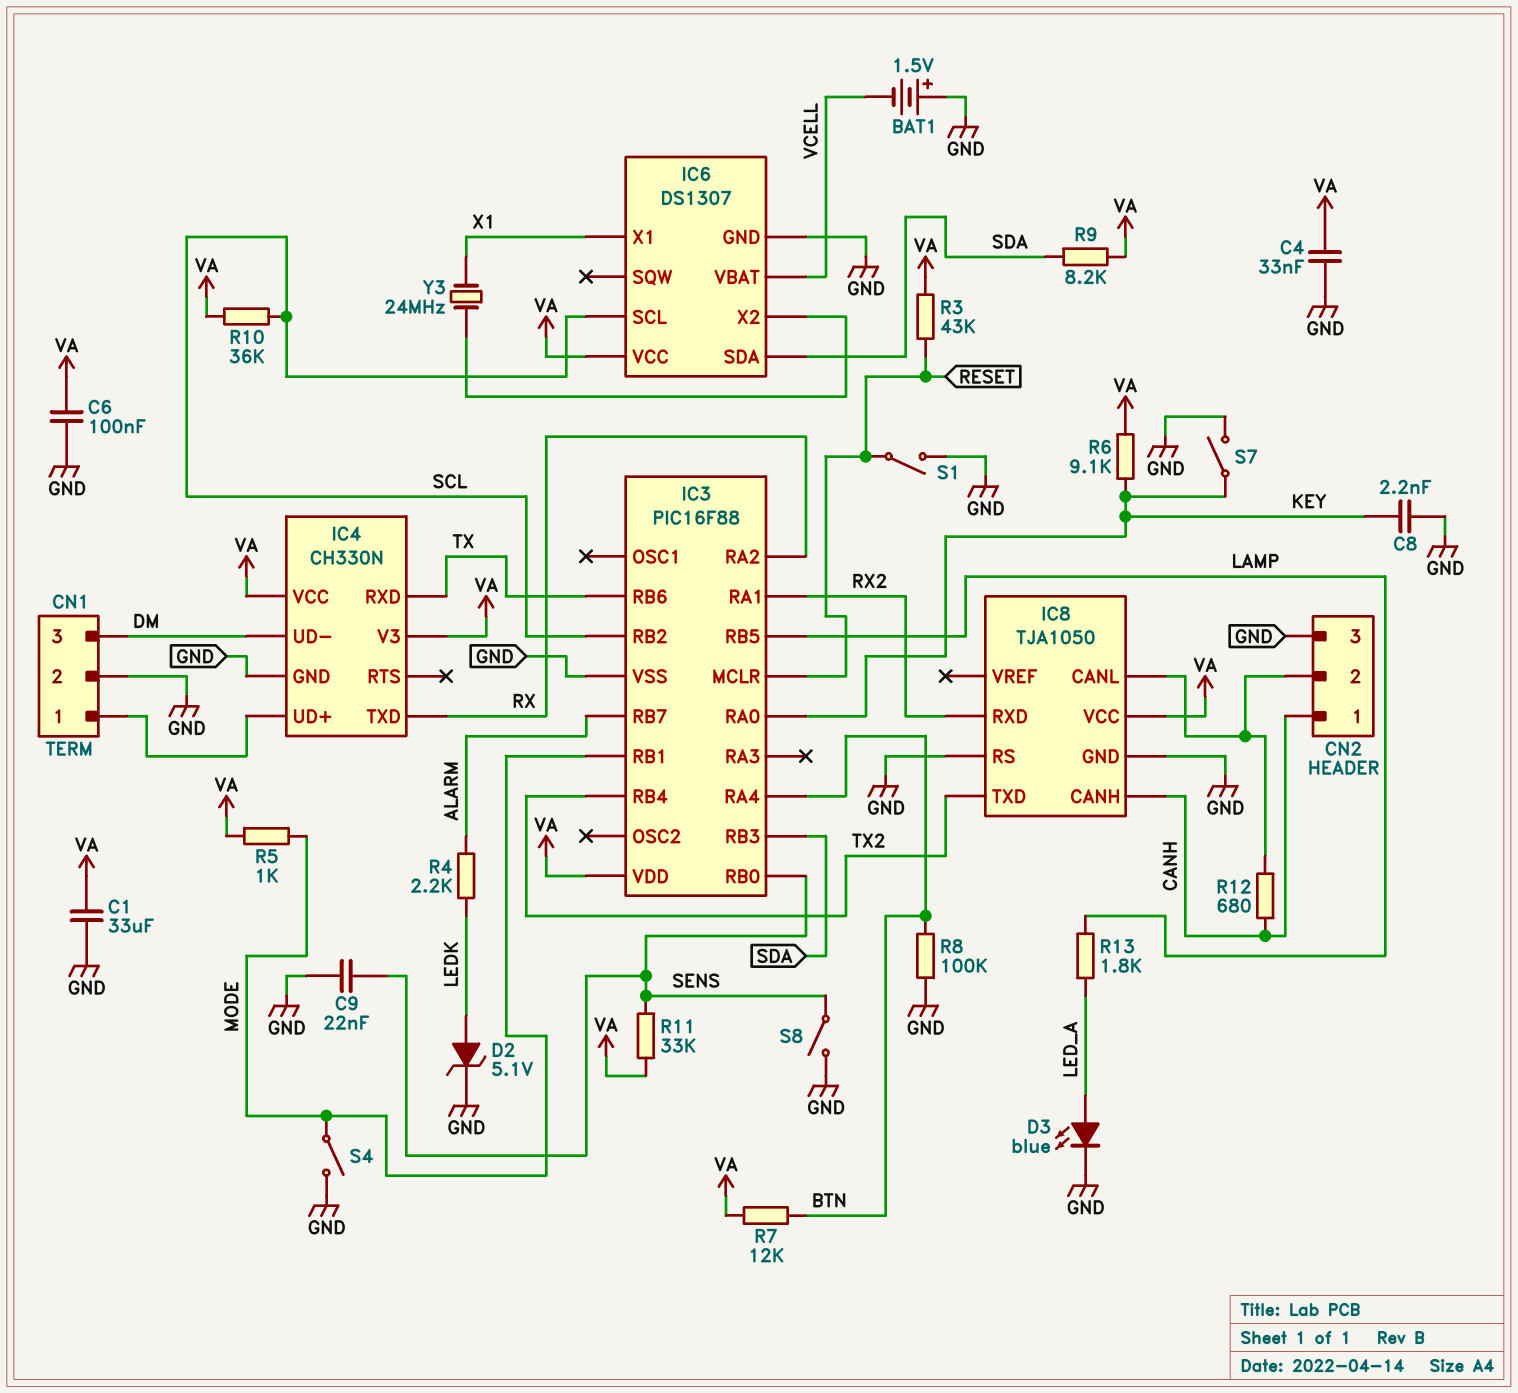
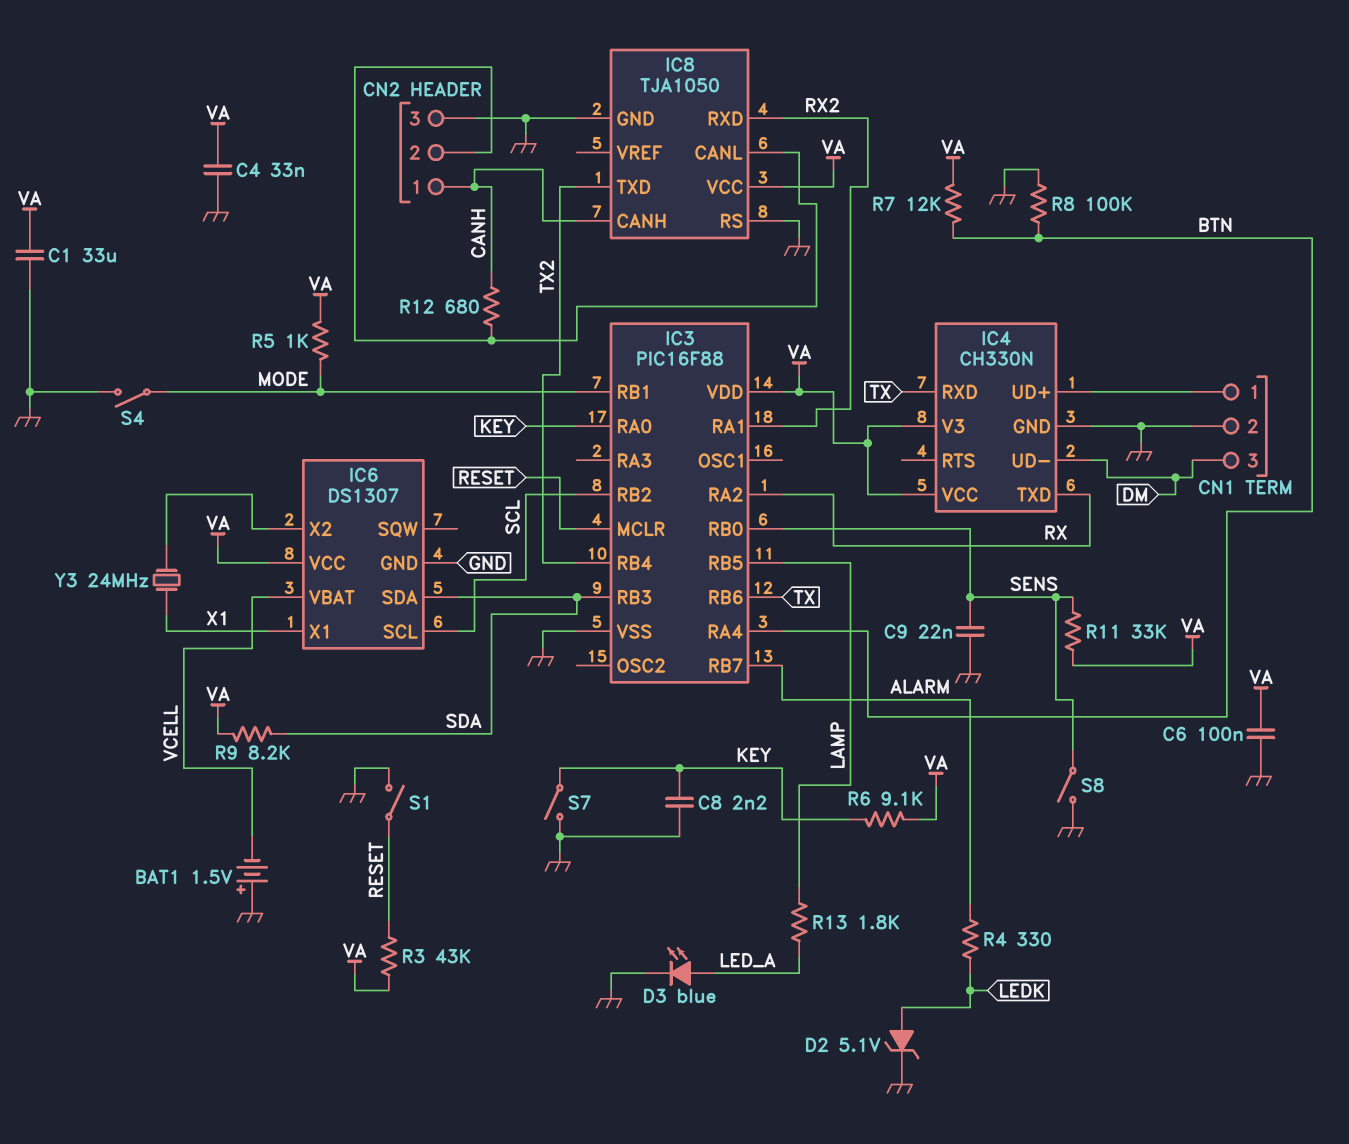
R4: 2.2k (ALARM, LEDK) -> 330 (ALARM, LEDK)
R10: 36k (SCL, VA) -> none

